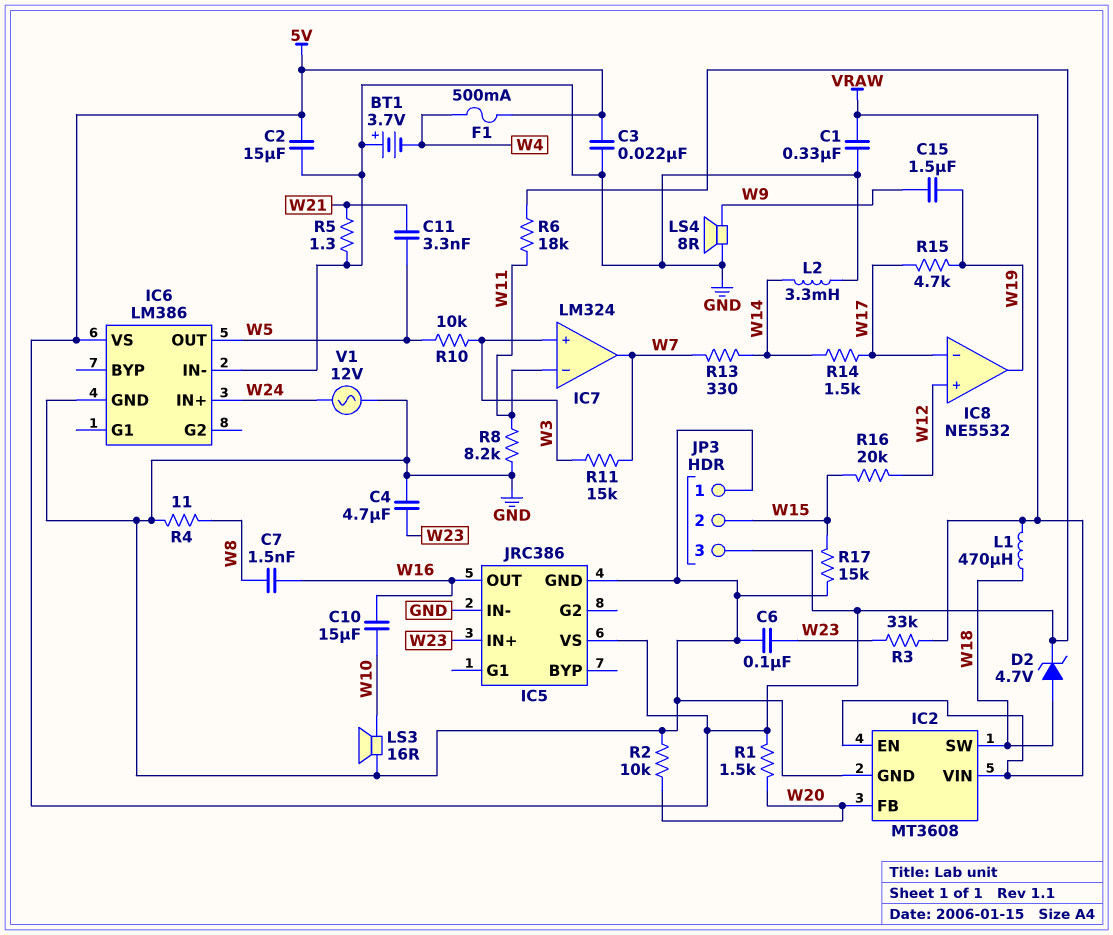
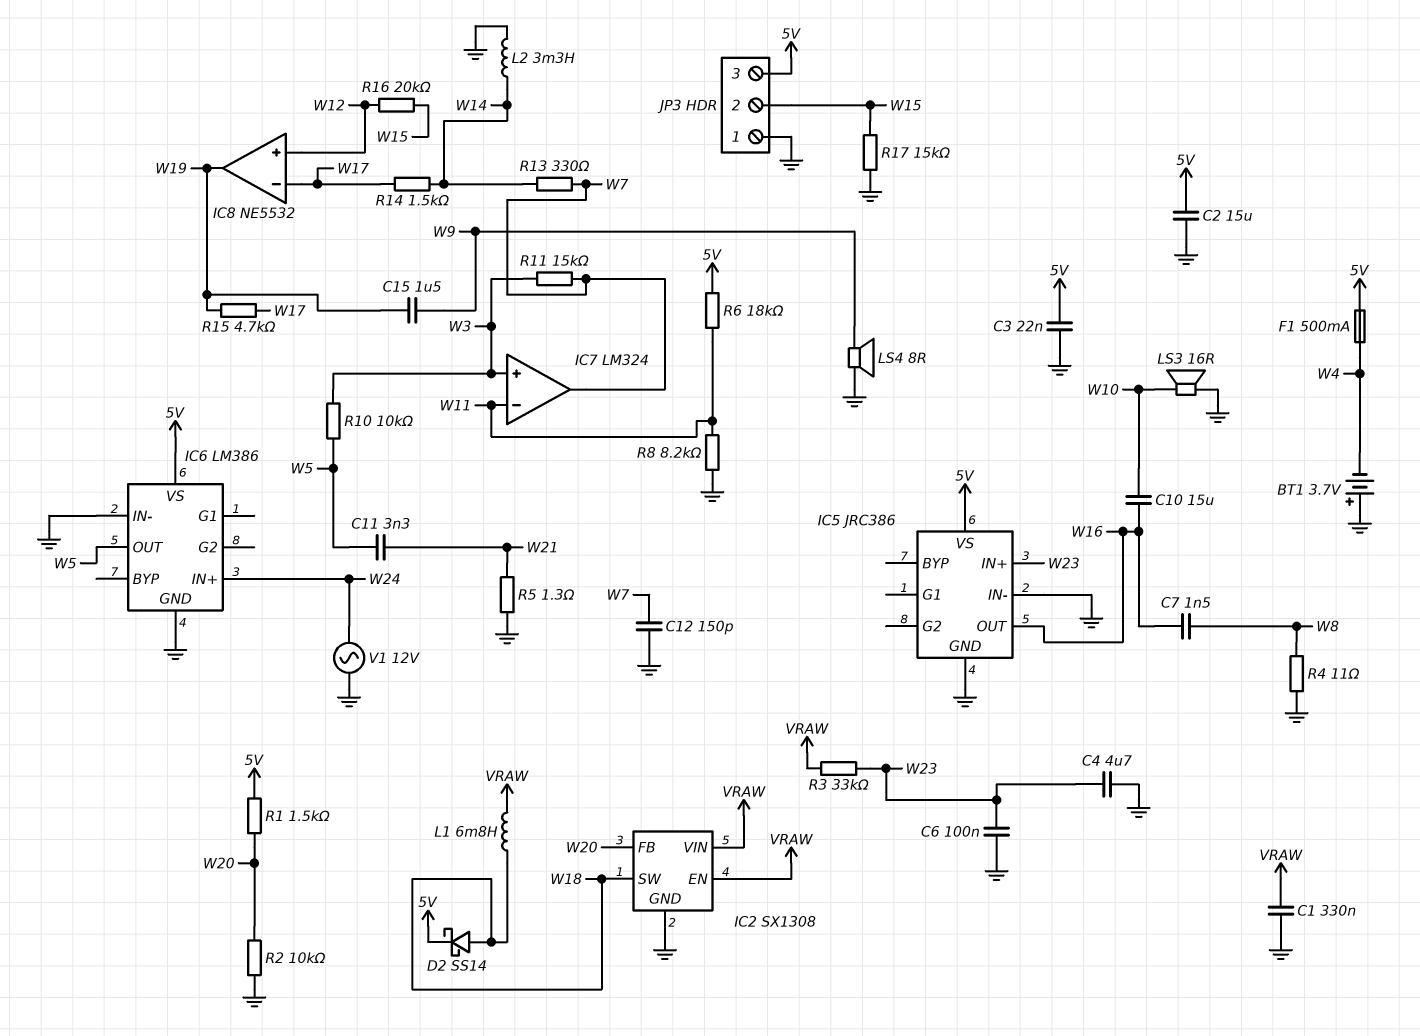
C12: none -> 150pF (GND, W7)
D2: zener 4.7V (A W18, K 5V) -> schottky SS14 (A W18, K 5V)
IC2: MT3608 -> SX1308
L1: 470uH (VRAW, W18) -> 6.8mH (VRAW, W18)

